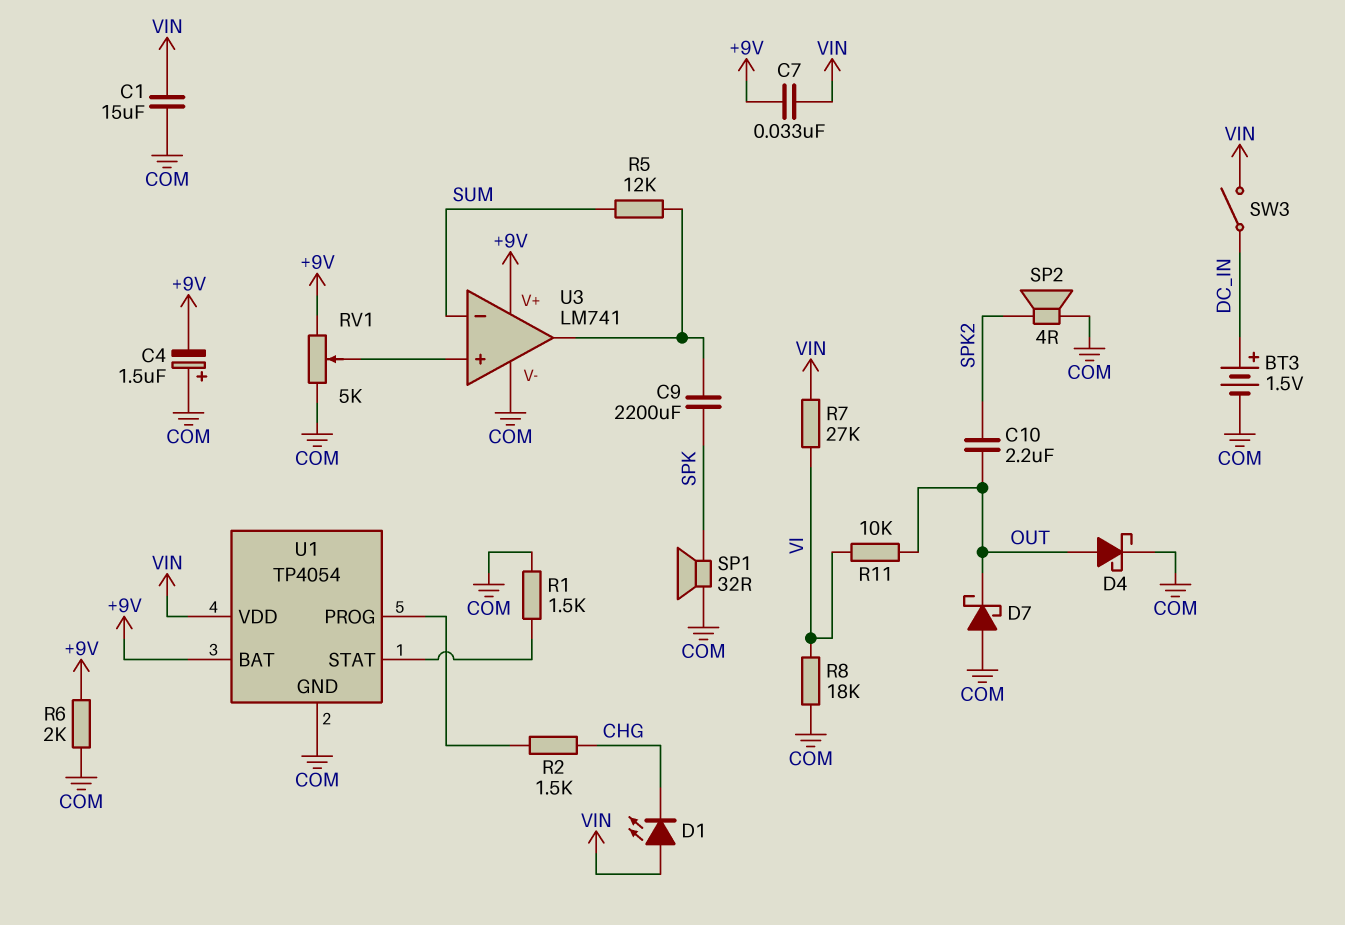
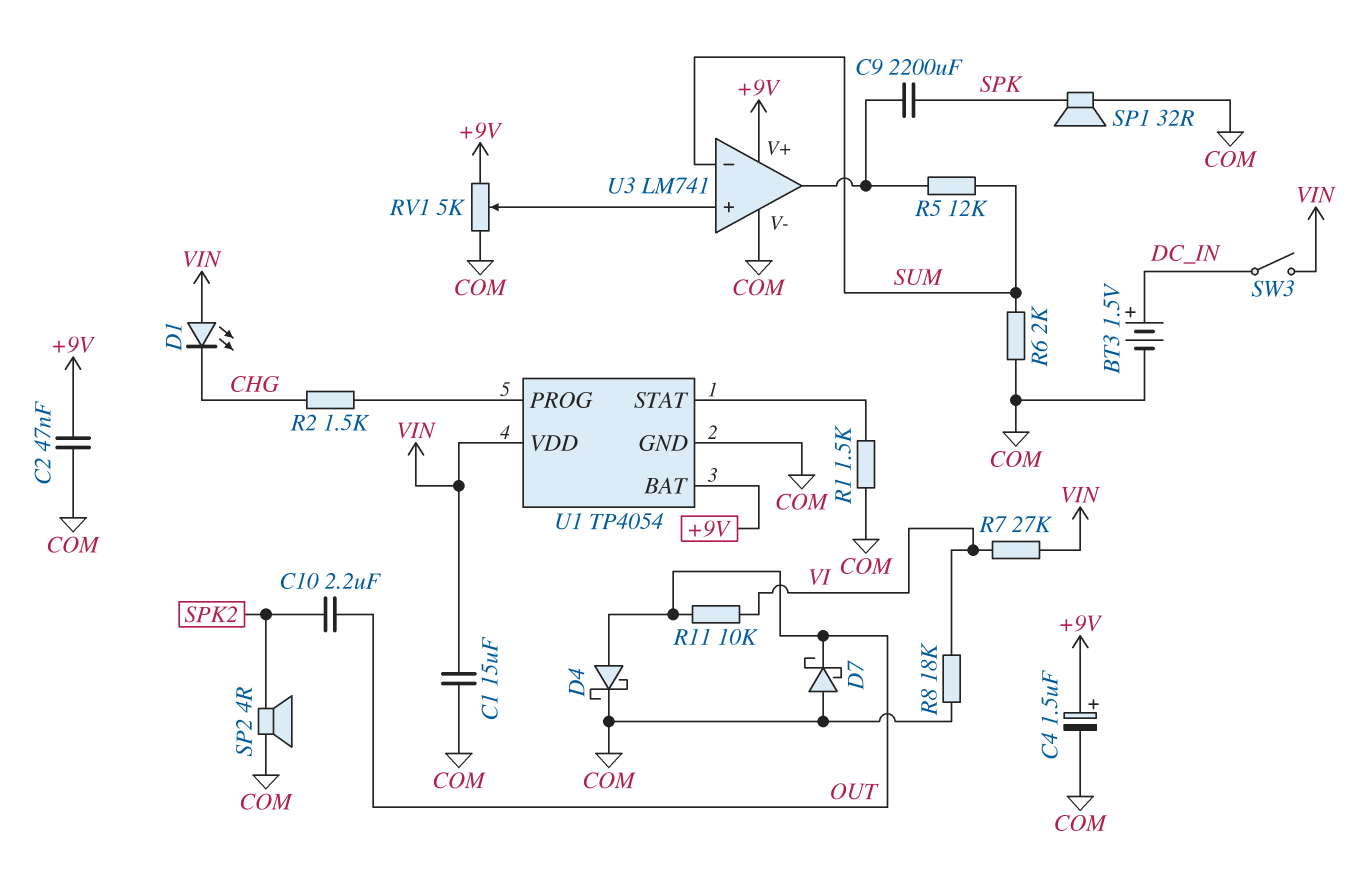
C2: none -> 47nF (+9V, COM)
C4: 1.5uF (plus COM, minus +9V) -> 1.5uF (plus +9V, minus COM)
C7: 33nF (+9V, VIN) -> none
R6: 2k (+9V, COM) -> 2k (COM, SUM)

